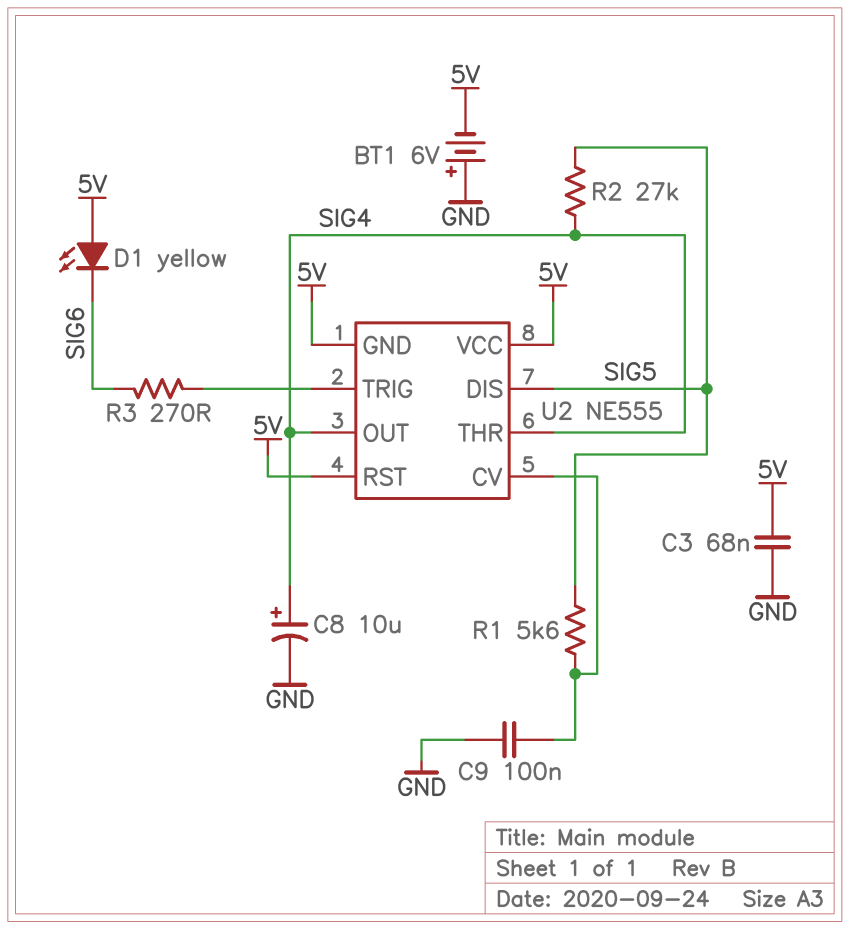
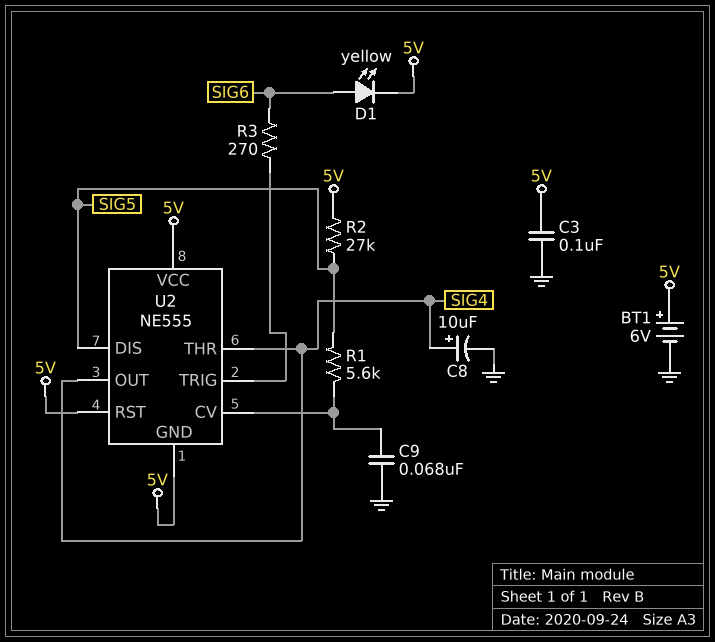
BT1: 6V (plus GND, minus 5V) -> 6V (plus 5V, minus GND)
C3: 68nF (5V, GND) -> 100nF (5V, GND)
C9: 100nF (GND, U2/CV) -> 68nF (GND, U2/CV)
D1: LED yellow (A 5V, K SIG6) -> LED yellow (A SIG6, K 5V)
R2: 27k (SIG4, SIG5) -> 27k (5V, SIG5)

